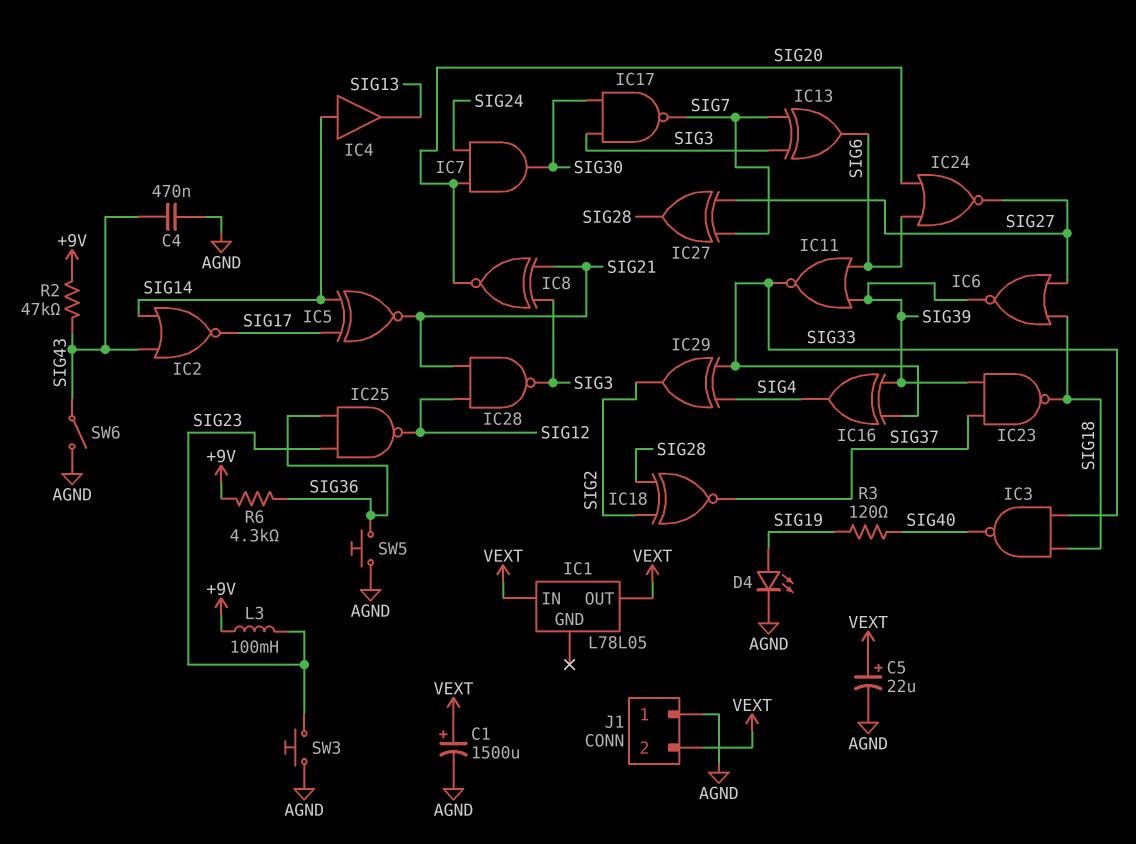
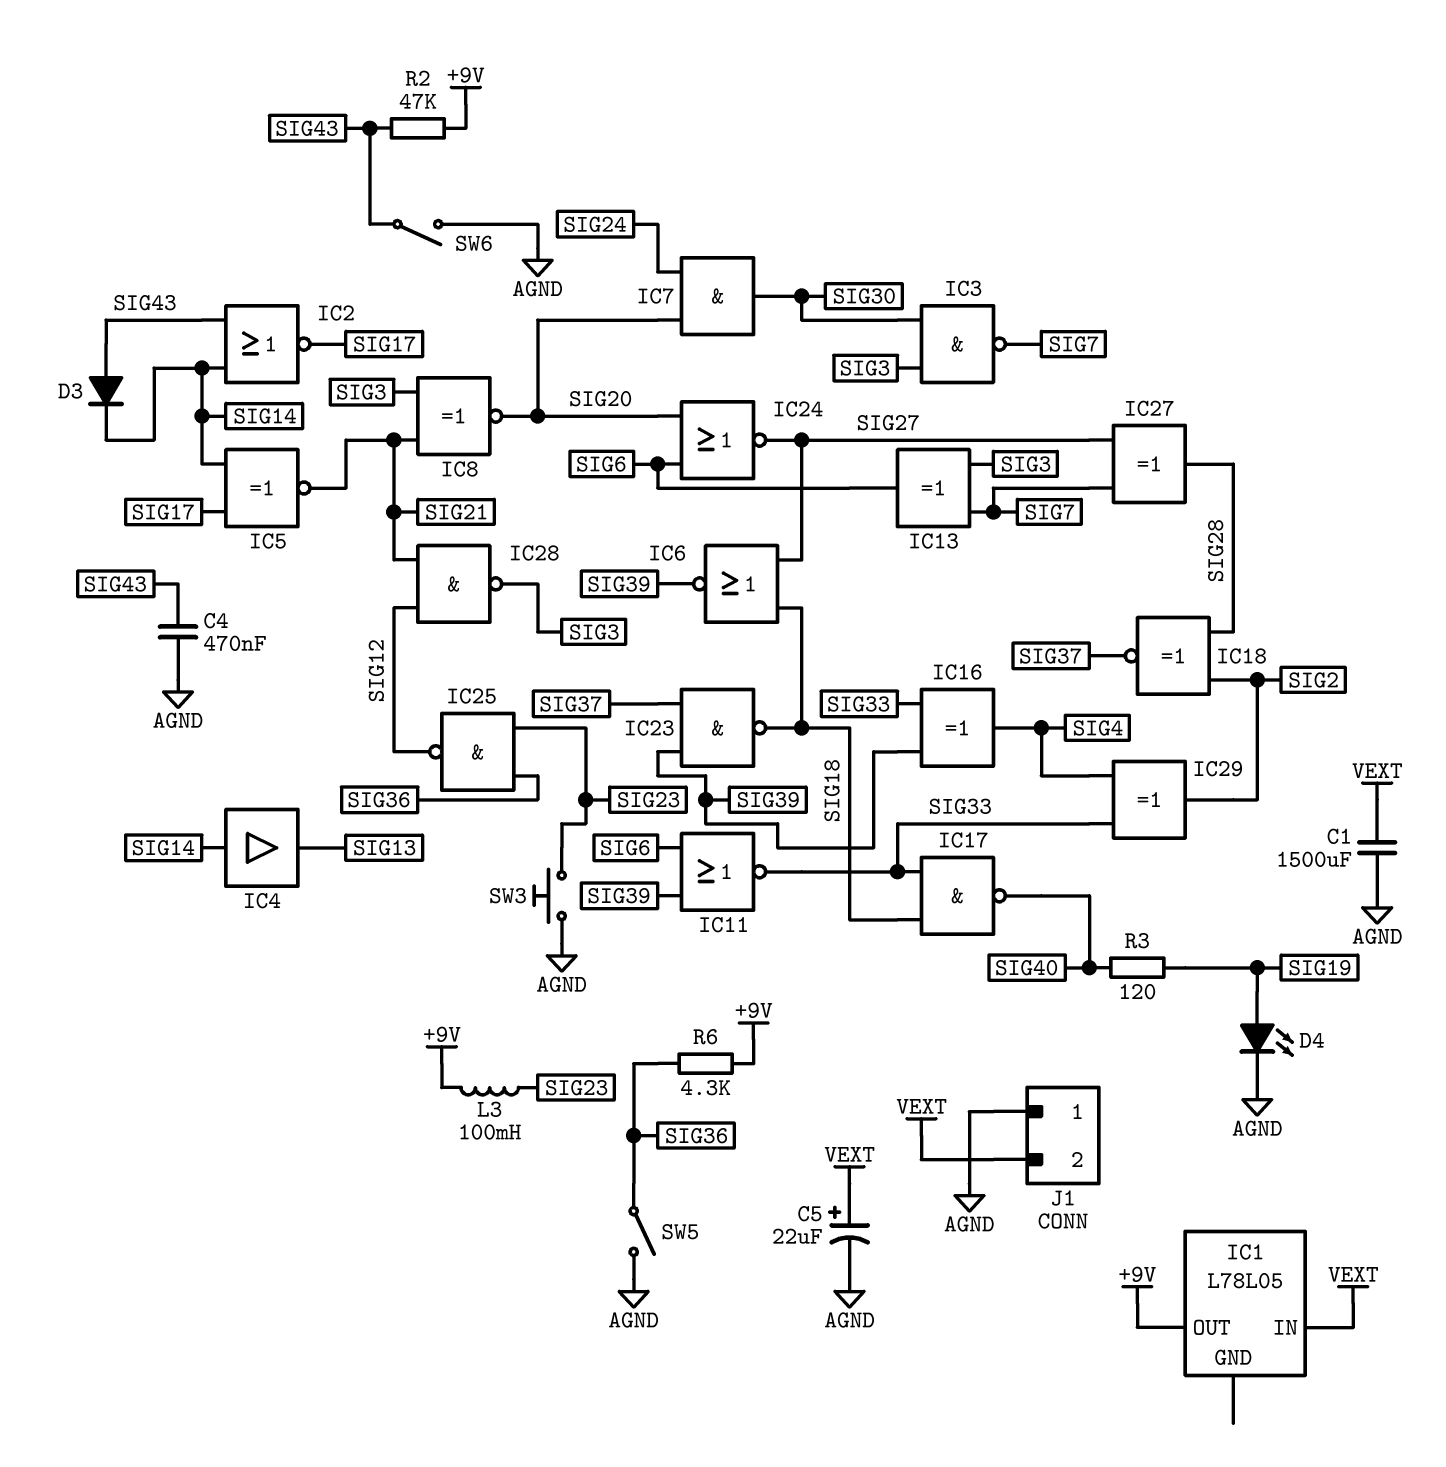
C1: 1500uF (plus VEXT, minus AGND) -> 1500uF (AGND, VEXT)
D3: none -> diode (A SIG43, K SIG14)
IC1 pin OUT: VEXT -> +9V
IC3: NAND (in SIG18, in SIG33, out SIG40) -> NAND (in SIG3, in SIG30, out SIG7)
IC17: NAND (in SIG3, in SIG30, out SIG7) -> NAND (in SIG18, in SIG33, out SIG40)
SW5: button (AGND, SIG36) -> switch (AGND, SIG36)

